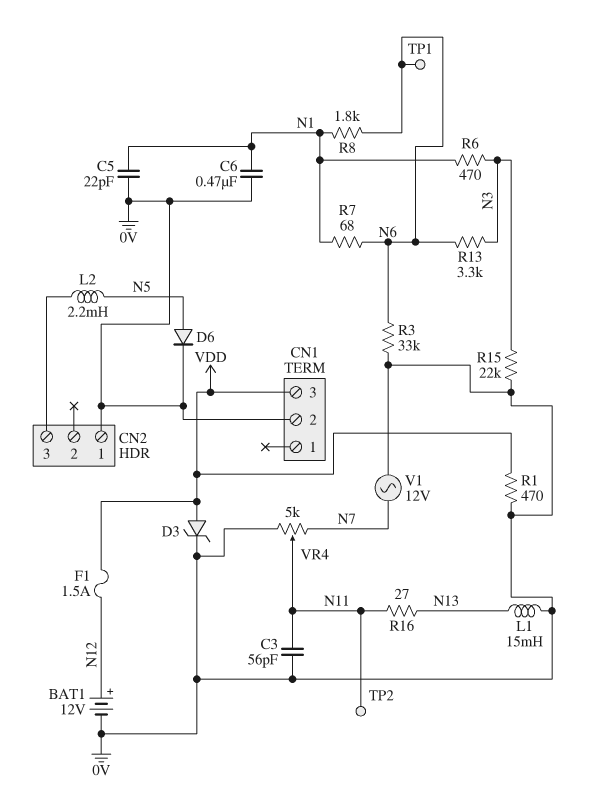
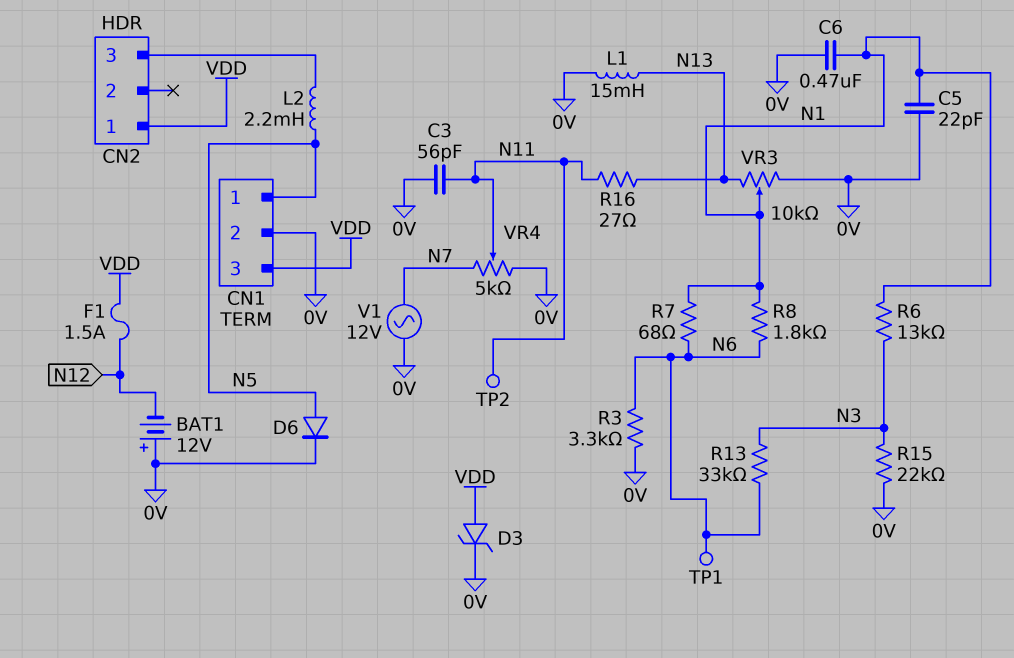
BAT1: 12V (plus N12, minus 0V) -> 12V (plus 0V, minus N12)
CN1 pin 1: none -> N5
CN2 pin 1: 0V -> VDD
R1: 470 (0V, VDD) -> none
R3: 33k (0V, N6) -> 3.3k (0V, N6)
R6: 470 (N1, N3) -> 13k (N1, N3)
R13: 3.3k (N3, N6) -> 33k (N3, N6)
VR3: none -> 10k (0V, N13, wiper N1)

